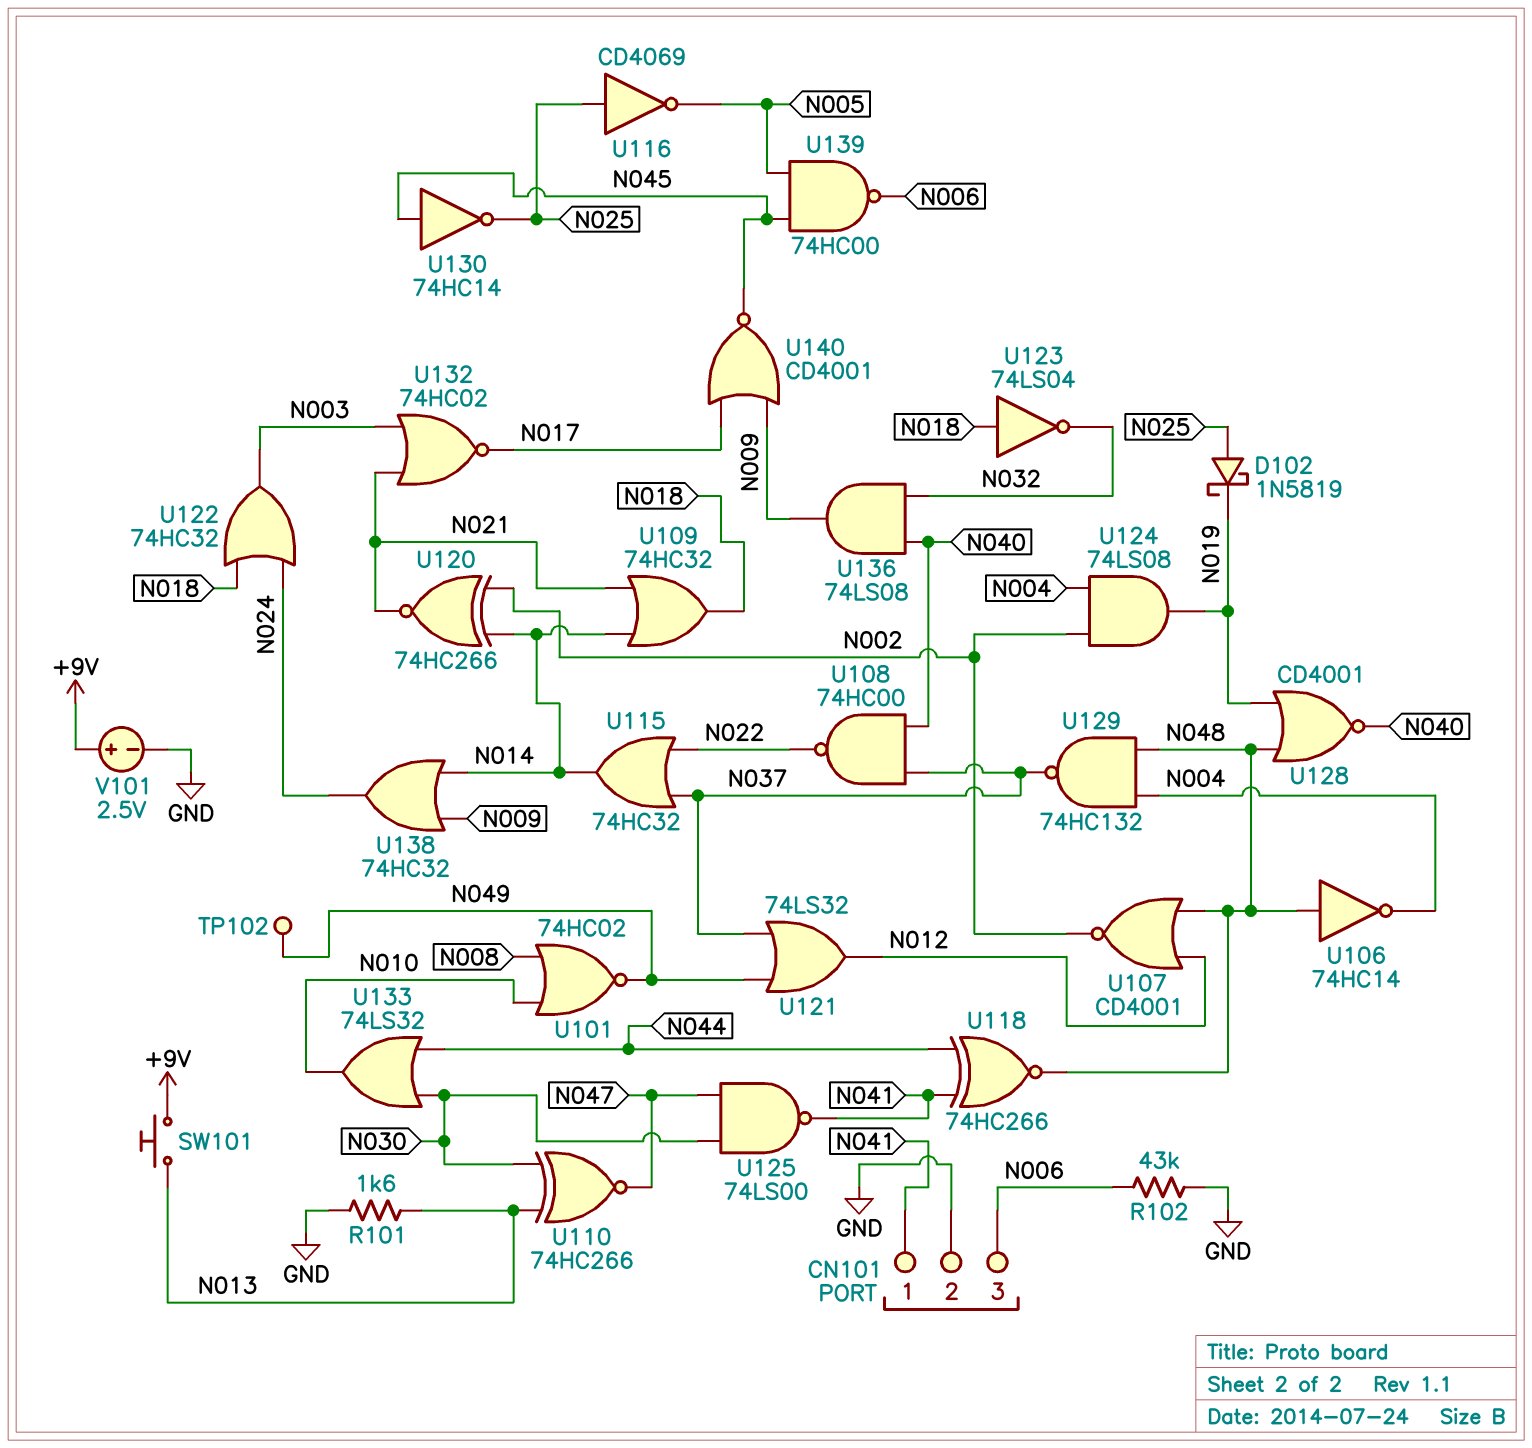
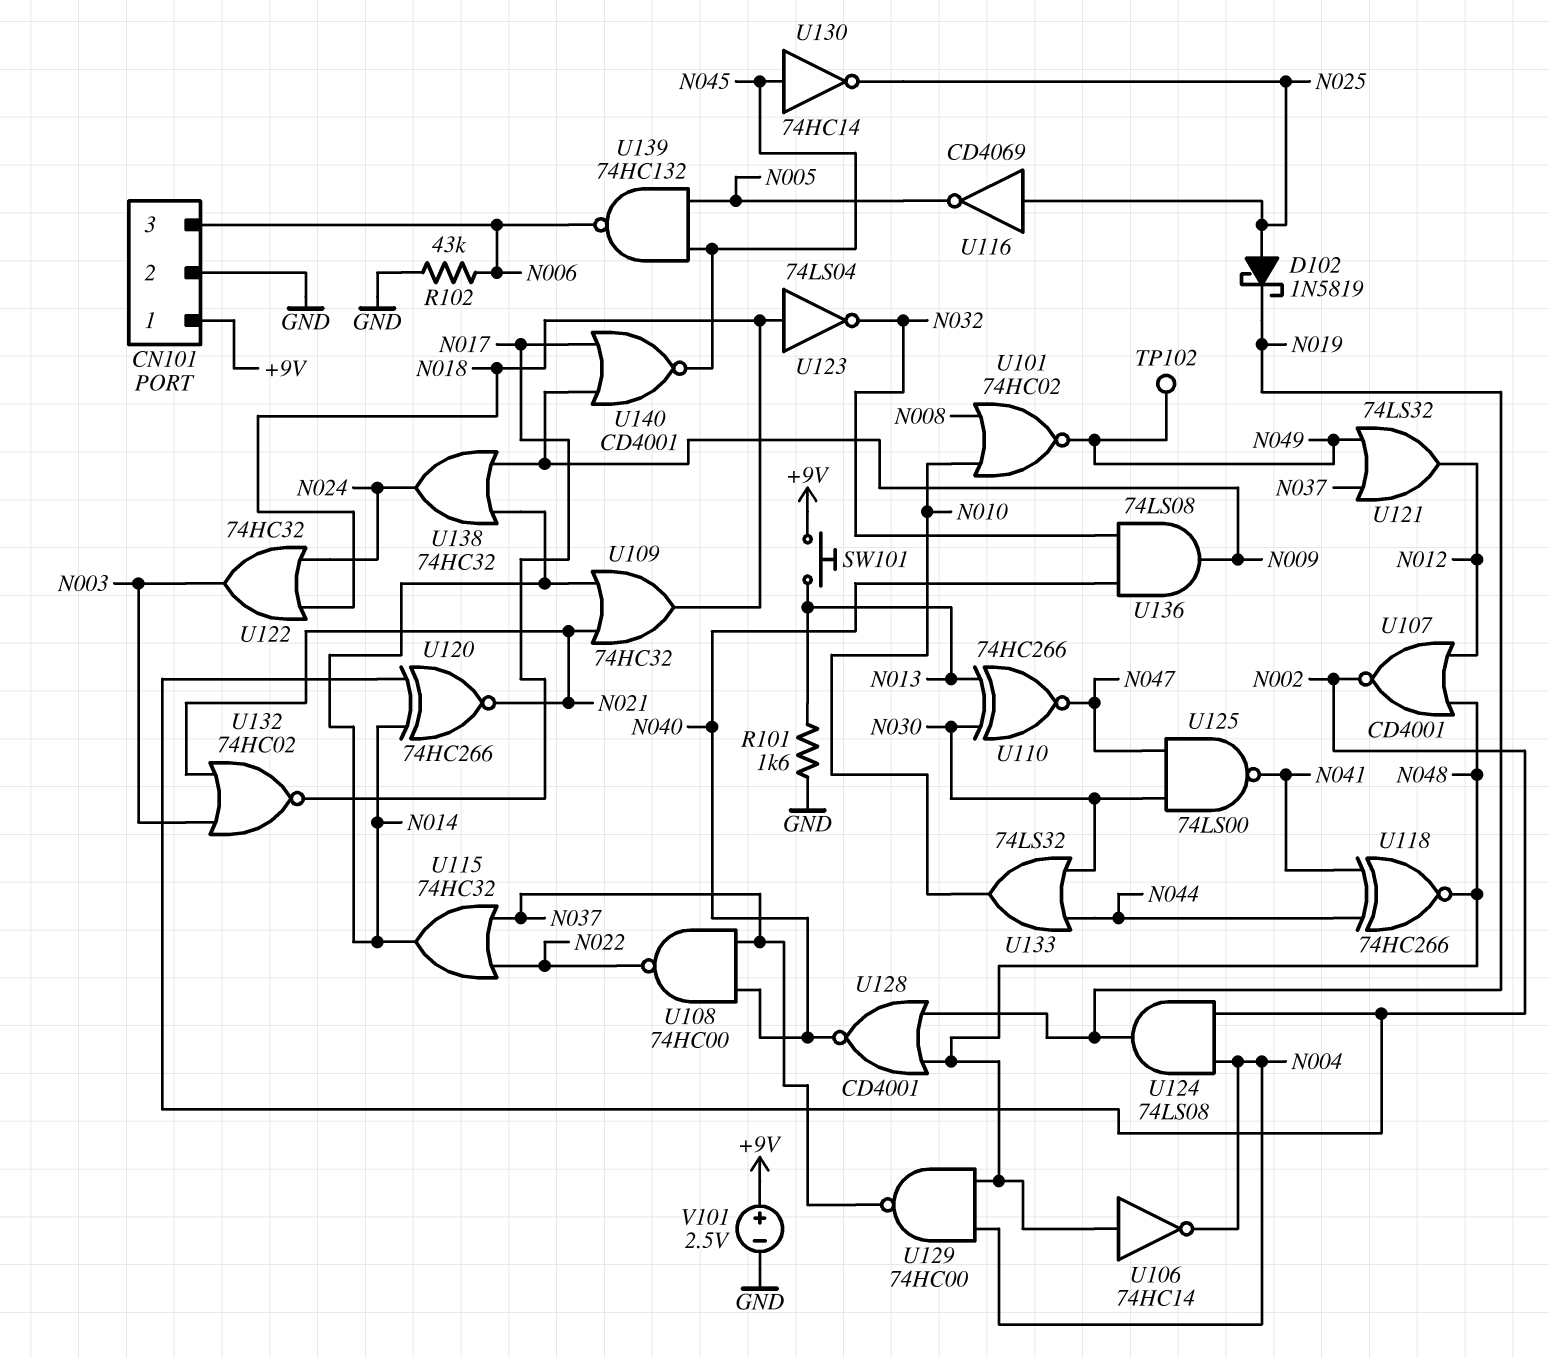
CN101 pin 1: N041 -> +9V
U129: NAND 74HC132 (in N004, in N048, out N037) -> NAND 74HC00 (in N004, in N048, out N037)
U139: NAND 74HC00 (in N005, in N045, out N006) -> NAND 74HC132 (in N005, in N045, out N006)

